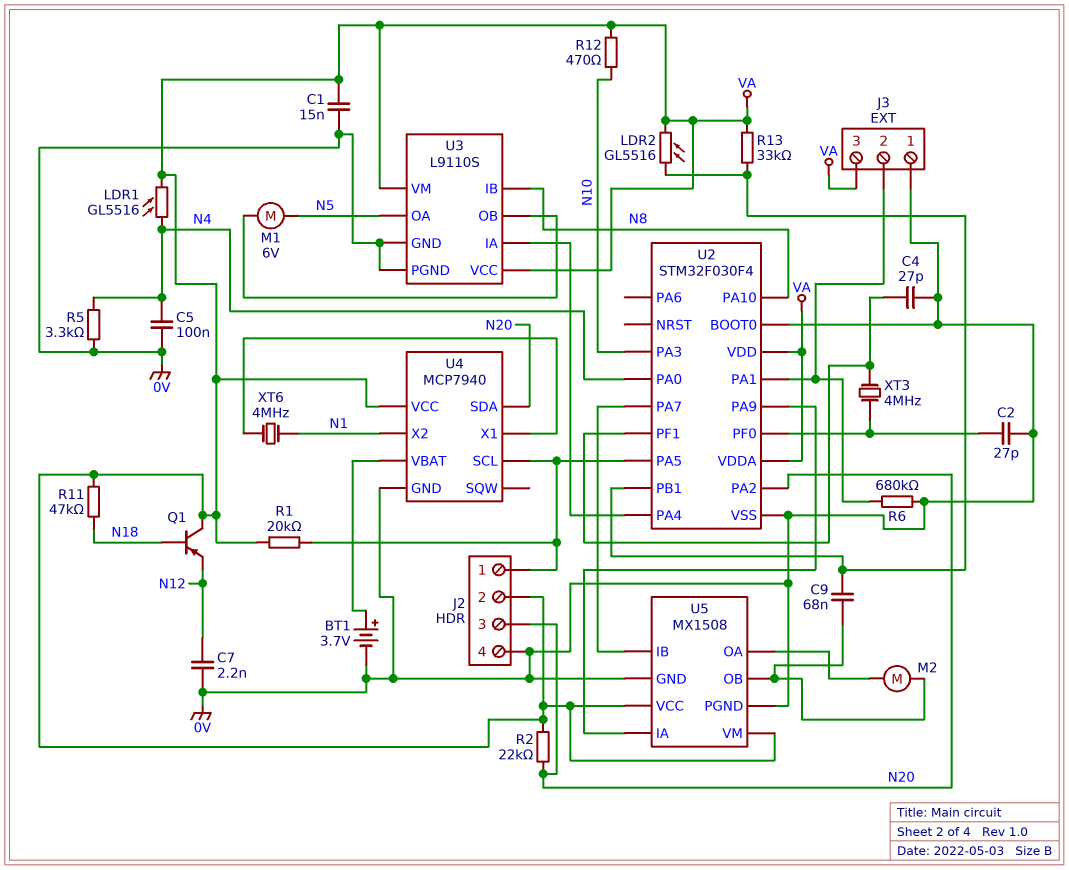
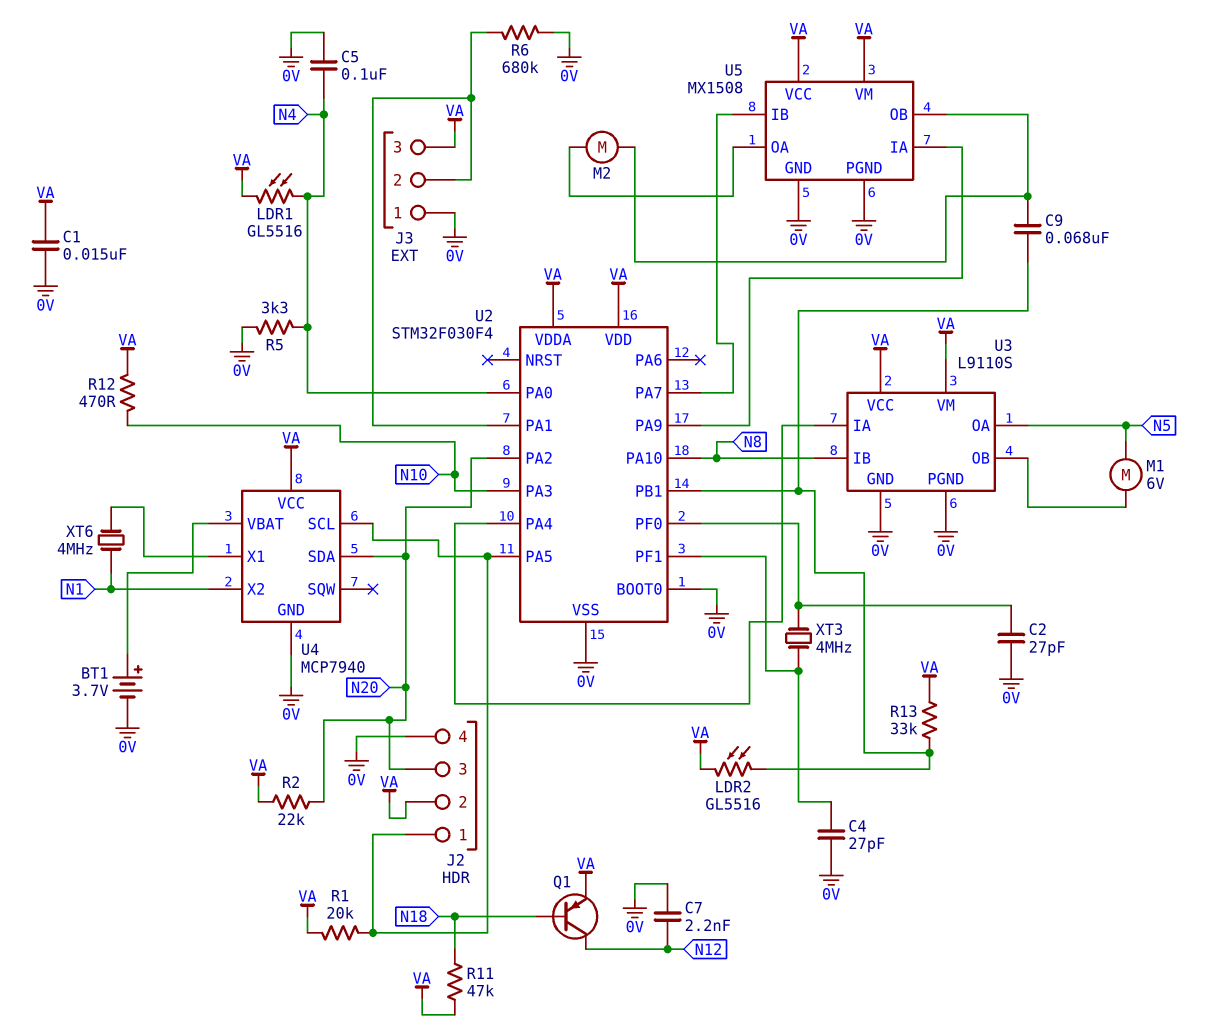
Q1: PNP (B N18, C VA, E N12) -> PNP (B N18, C N12, E VA)

